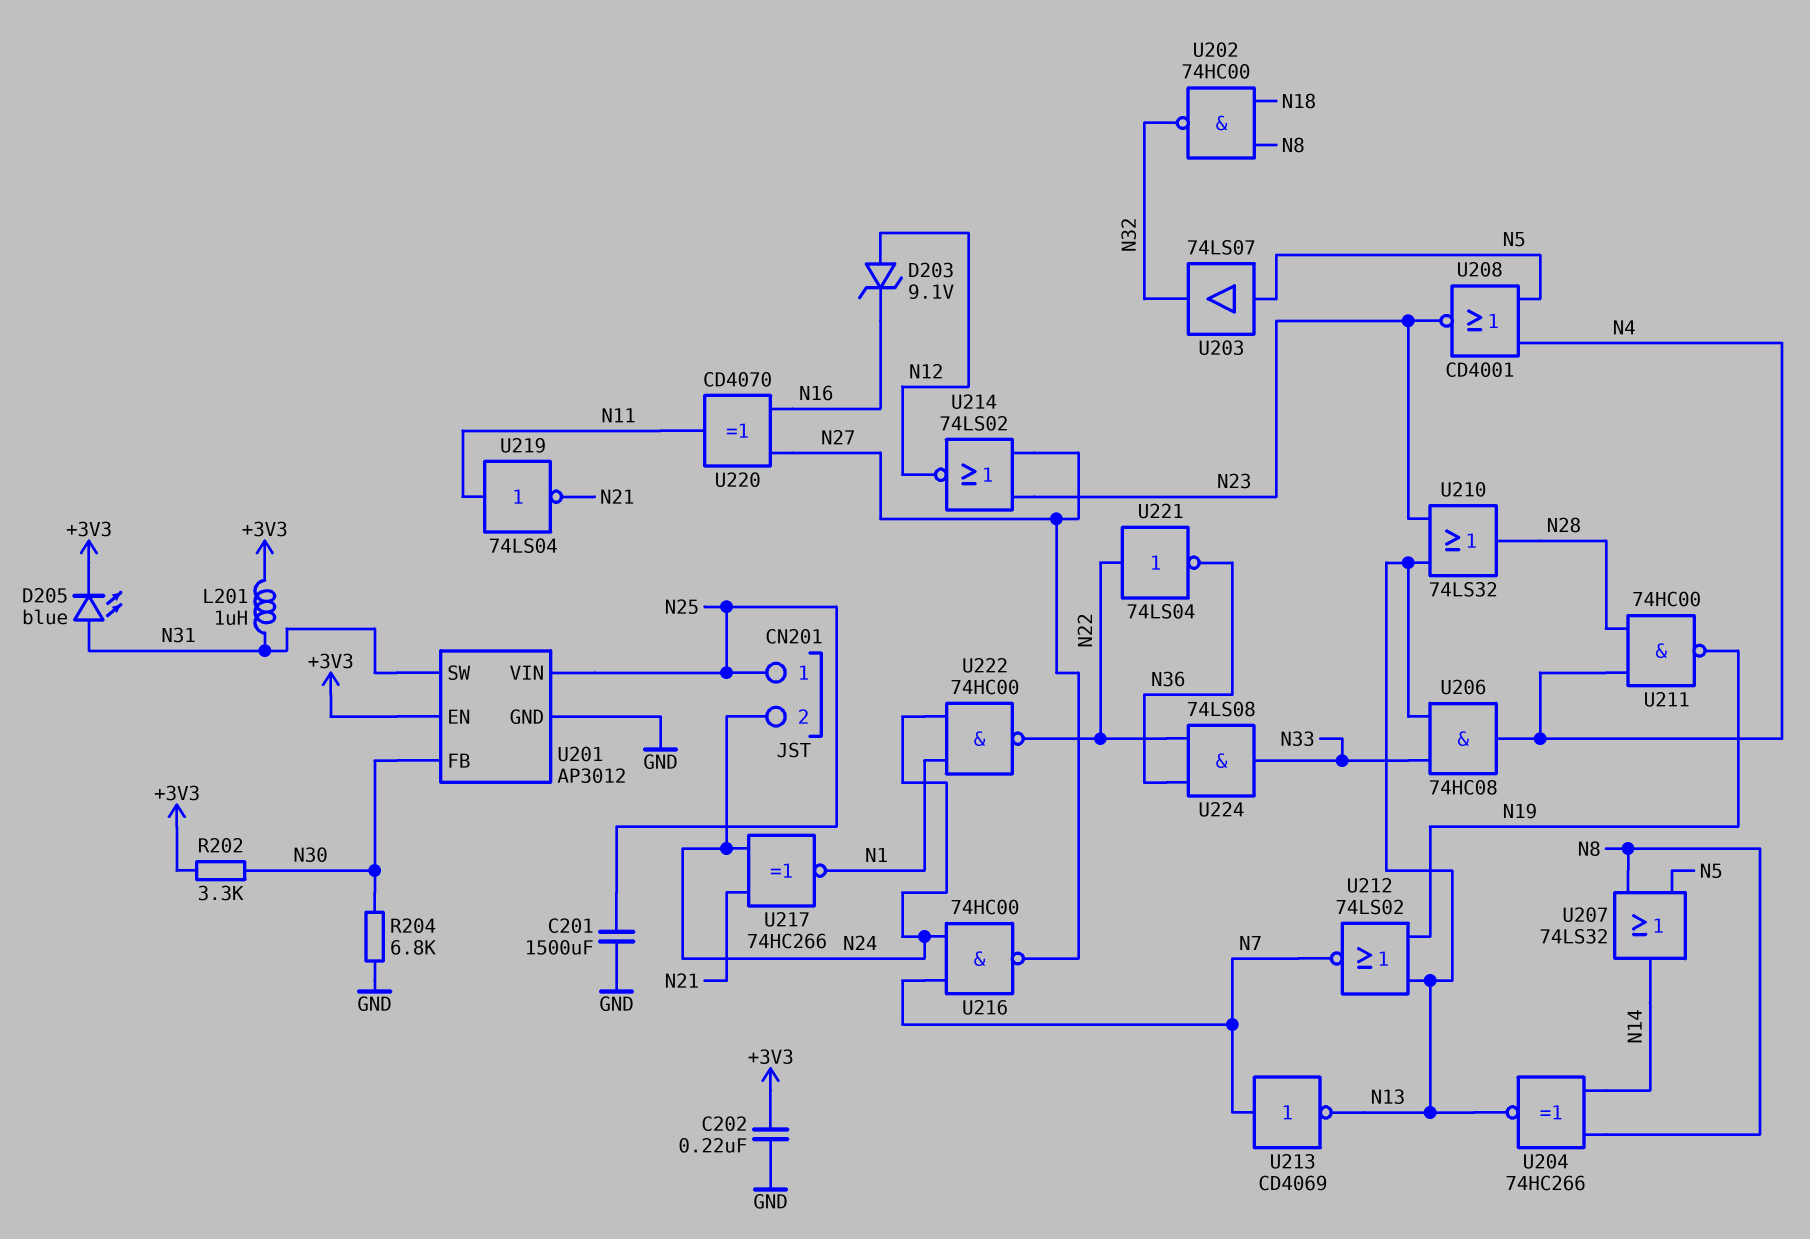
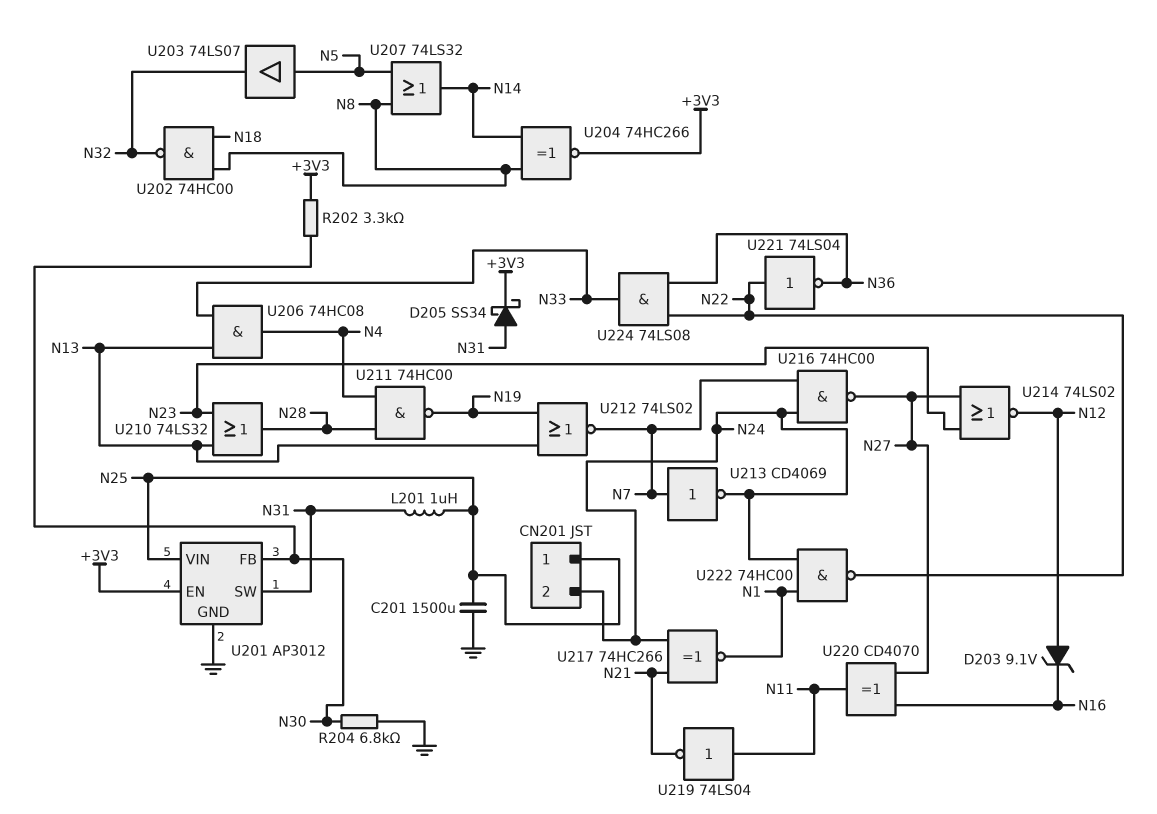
C202: 220nF (+3V3, GND) -> none
D205: LED blue (A N31, K +3V3) -> schottky SS34 (A N31, K +3V3)
L201: 1uH (+3V3, N31) -> 1uH (N25, N31)
U204: XNOR 74HC266 (in N8, in N14, out N13) -> XNOR 74HC266 (in N8, in N14, out +3V3)
U208: NOR CD4001 (in N4, in N5, out N23) -> none
U213: NOT CD4069 (in N7, out N13) -> NOT CD4069 (in N7, out N24)

